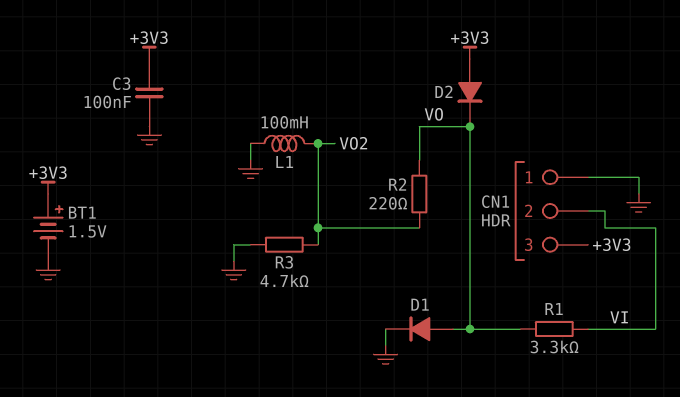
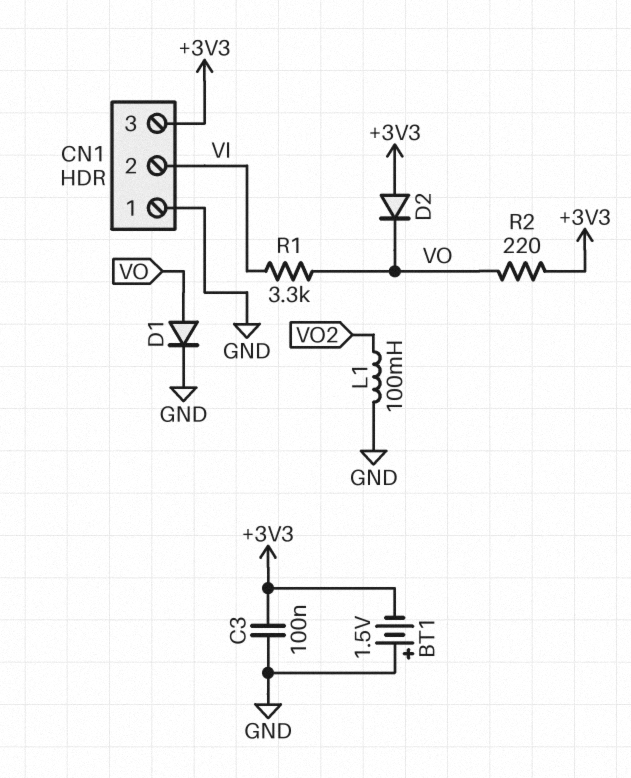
BT1: 1.5V (plus +3V3, minus GND) -> 1.5V (plus GND, minus +3V3)
R2: 220 (VO, VO2) -> 220 (+3V3, VO)
R3: 4.7k (GND, VO2) -> none

